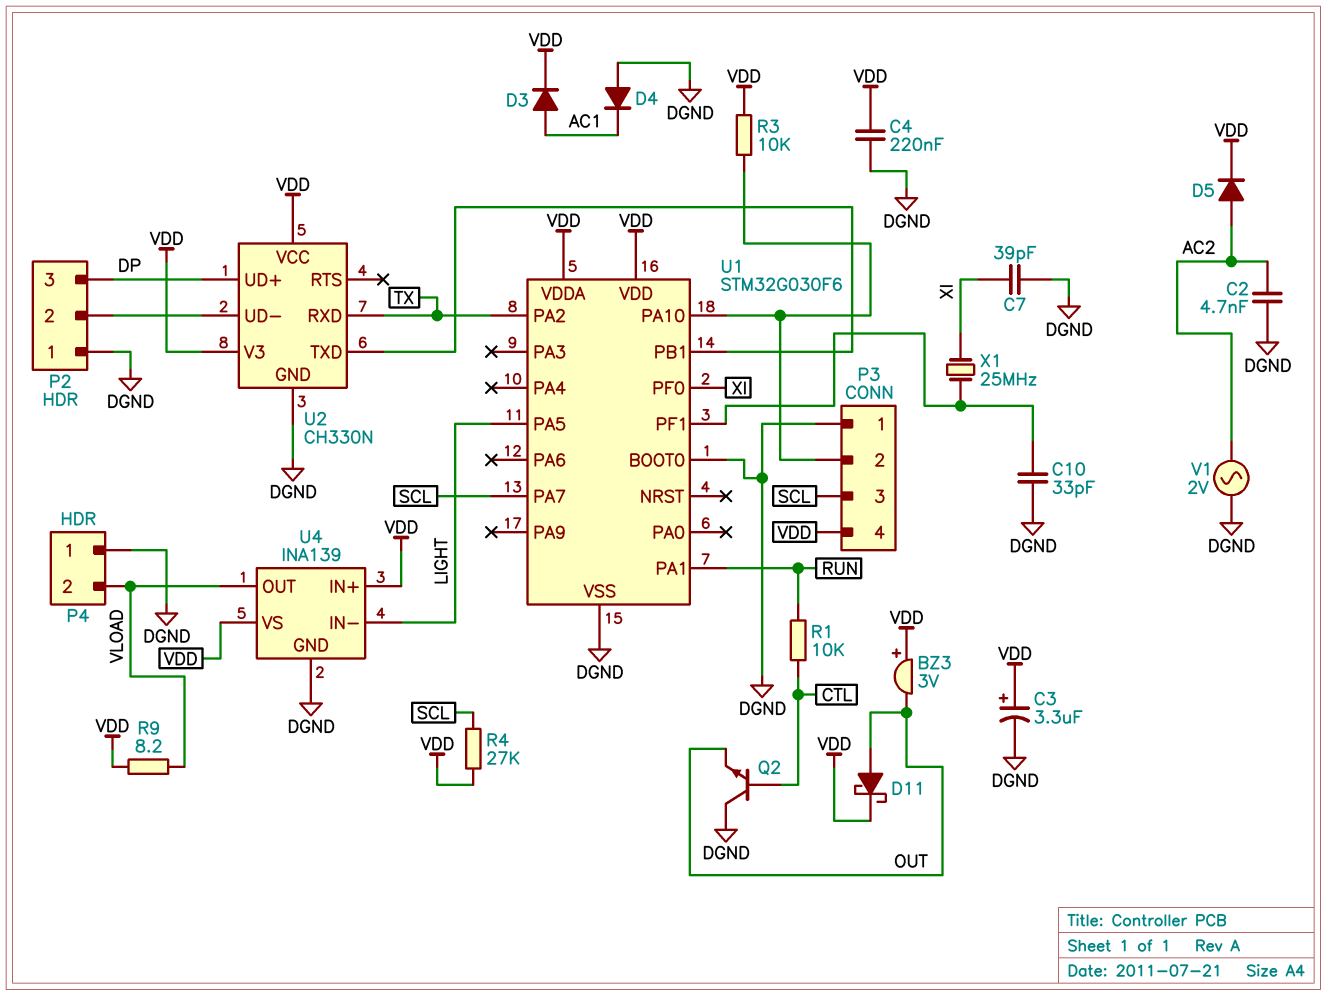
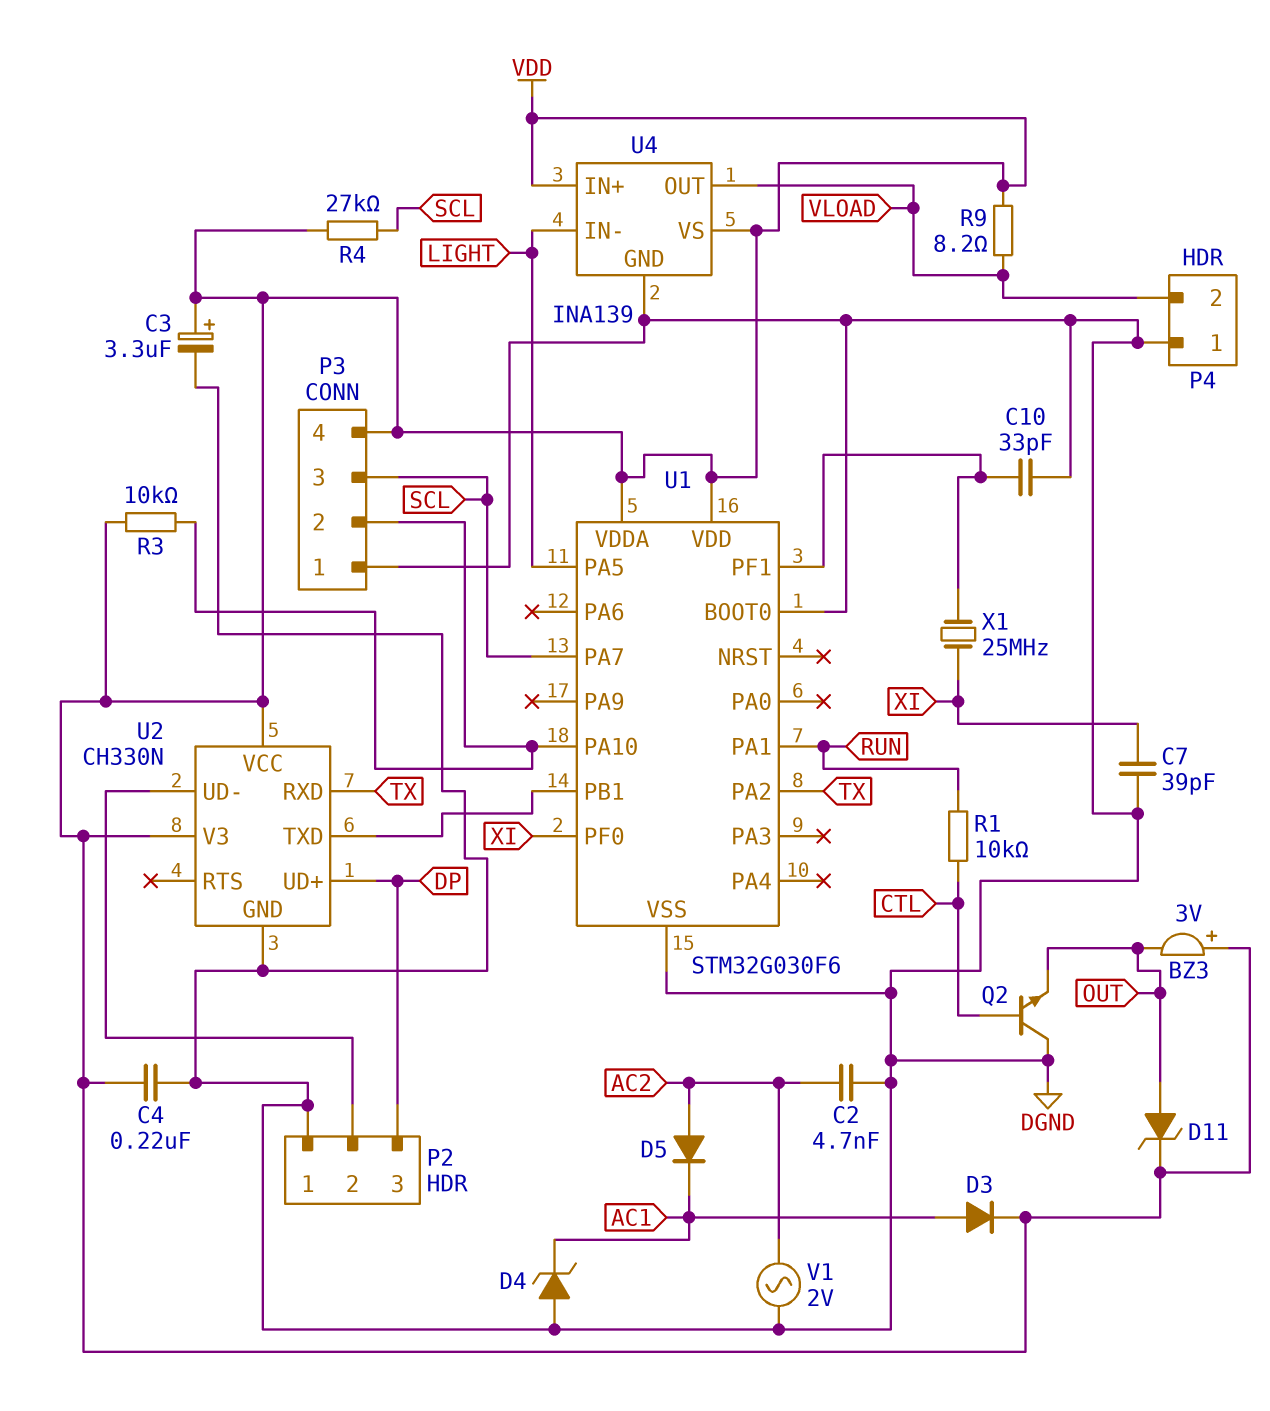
D4: diode (A DGND, K AC1) -> zener (A DGND, K AC1)
D5: diode (A AC2, K VDD) -> diode (A AC2, K AC1)
D11: schottky (A OUT, K VDD) -> zener (A OUT, K VDD)

